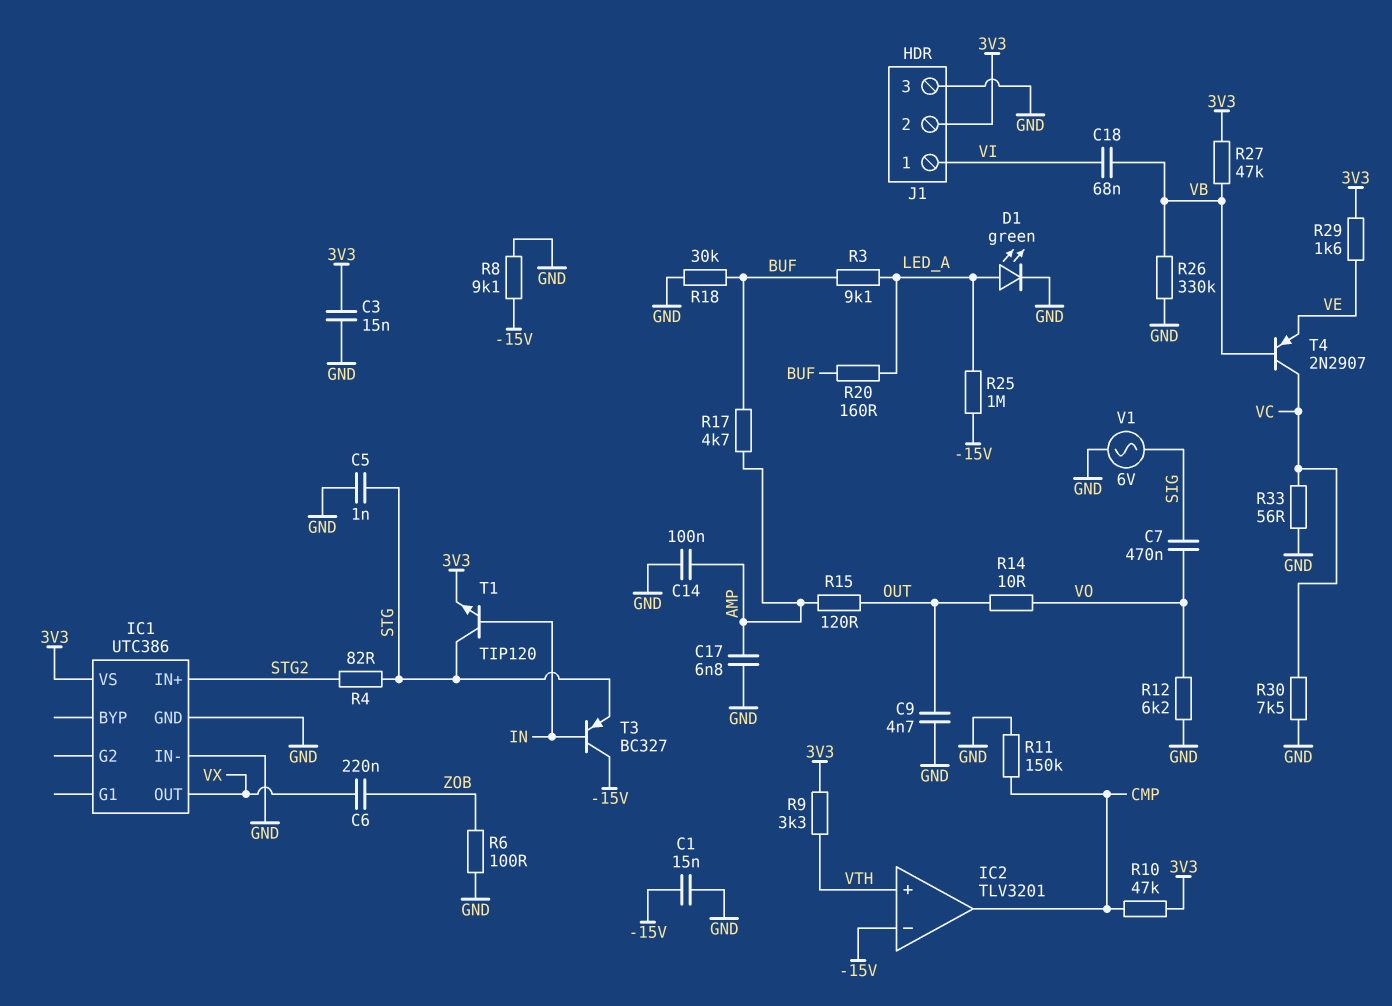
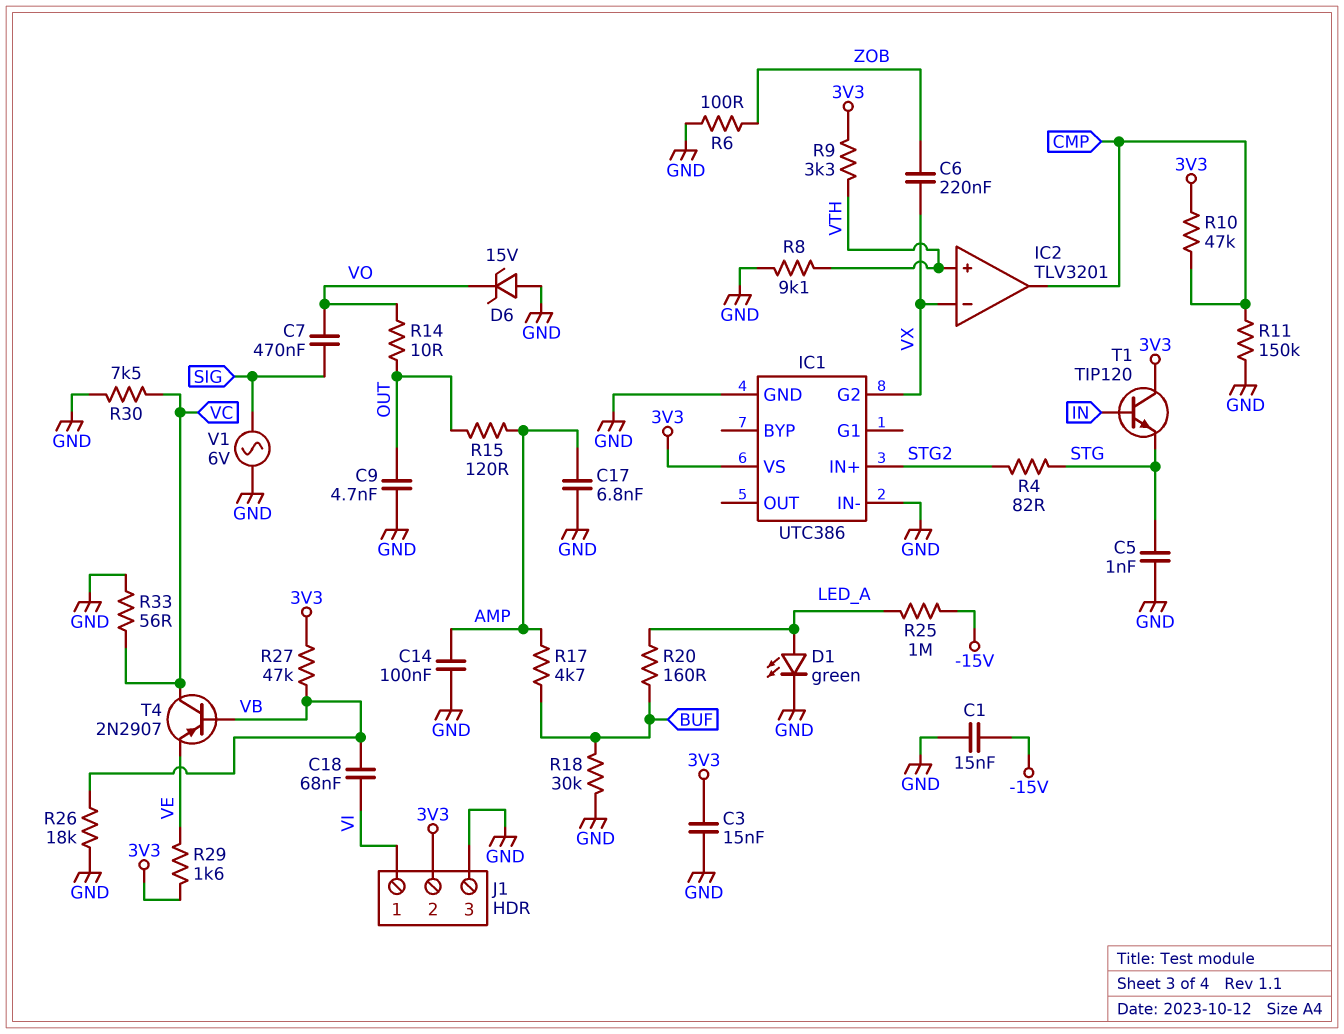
D6: none -> zener 15V (A GND, K VO)
IC1 pin G2: none -> VX
IC1 pin OUT: VX -> none
IC2 pin in-: -15V -> VX
R3: 9.1k (BUF, LED_A) -> none
R8: 9.1k (-15V, GND) -> 9.1k (GND, VTH)
R12: 6.2k (GND, VO) -> none
R26: 330k (GND, VB) -> 18k (GND, VB)
T1: NPN TIP120 (B IN, C STG, E 3V3) -> NPN TIP120 (B IN, C 3V3, E STG)
T3: PNP BC327 (B IN, C -15V, E STG) -> none

